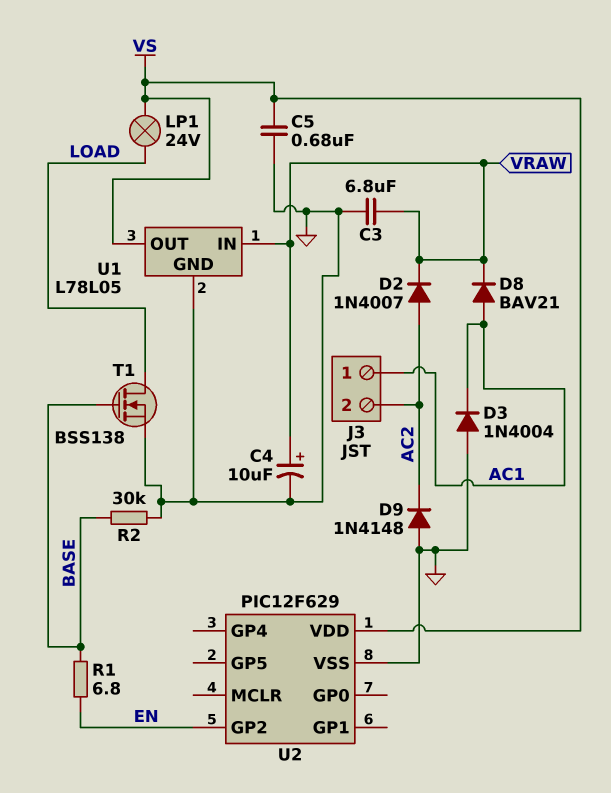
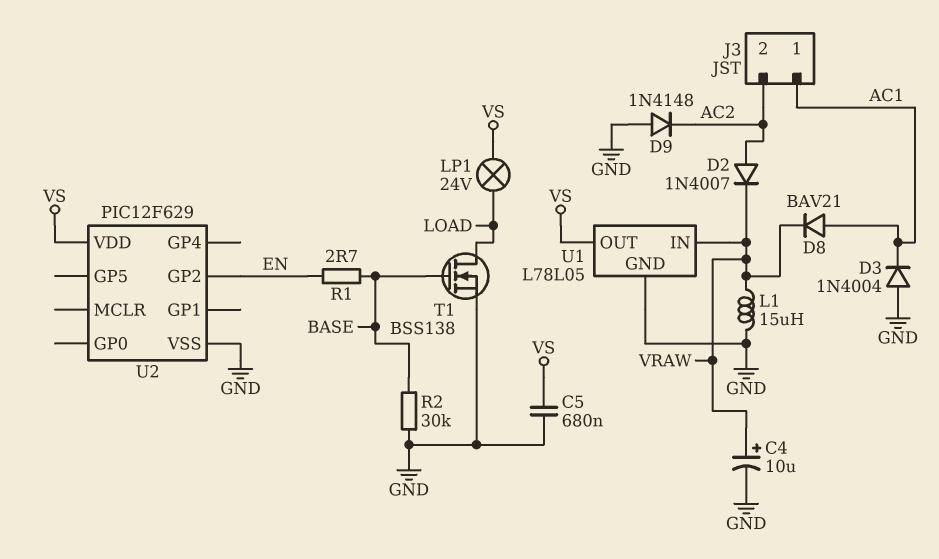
C3: 6.8uF (GND, VRAW) -> none
L1: none -> 15uH (GND, VRAW)
R1: 6.8 (BASE, EN) -> 2.7 (BASE, EN)

